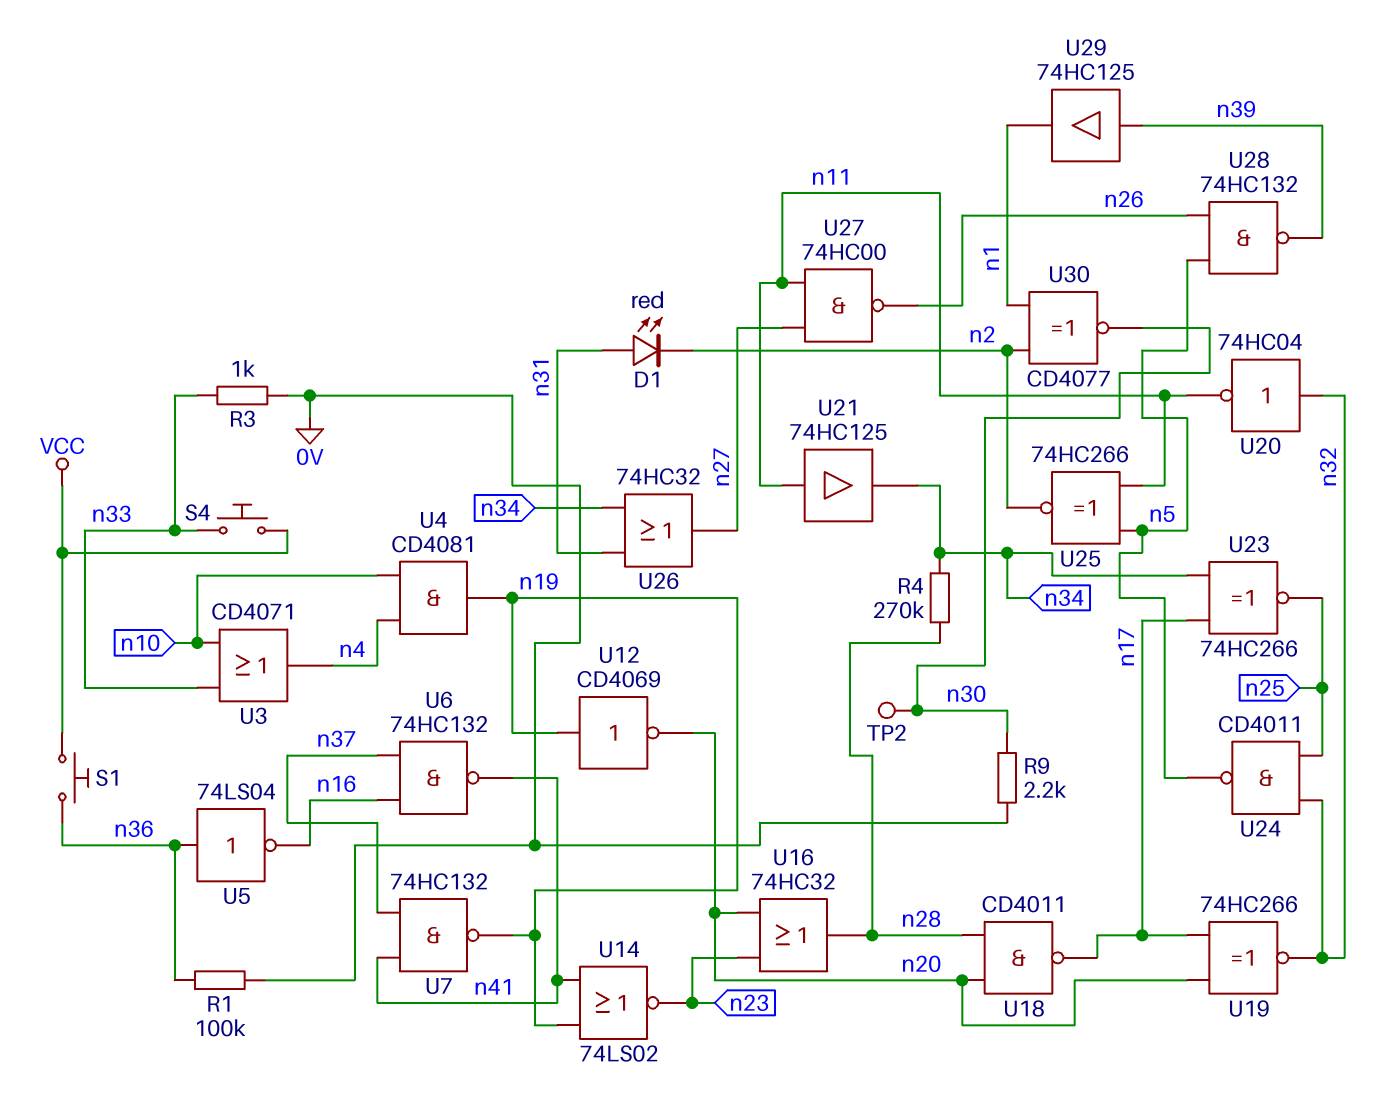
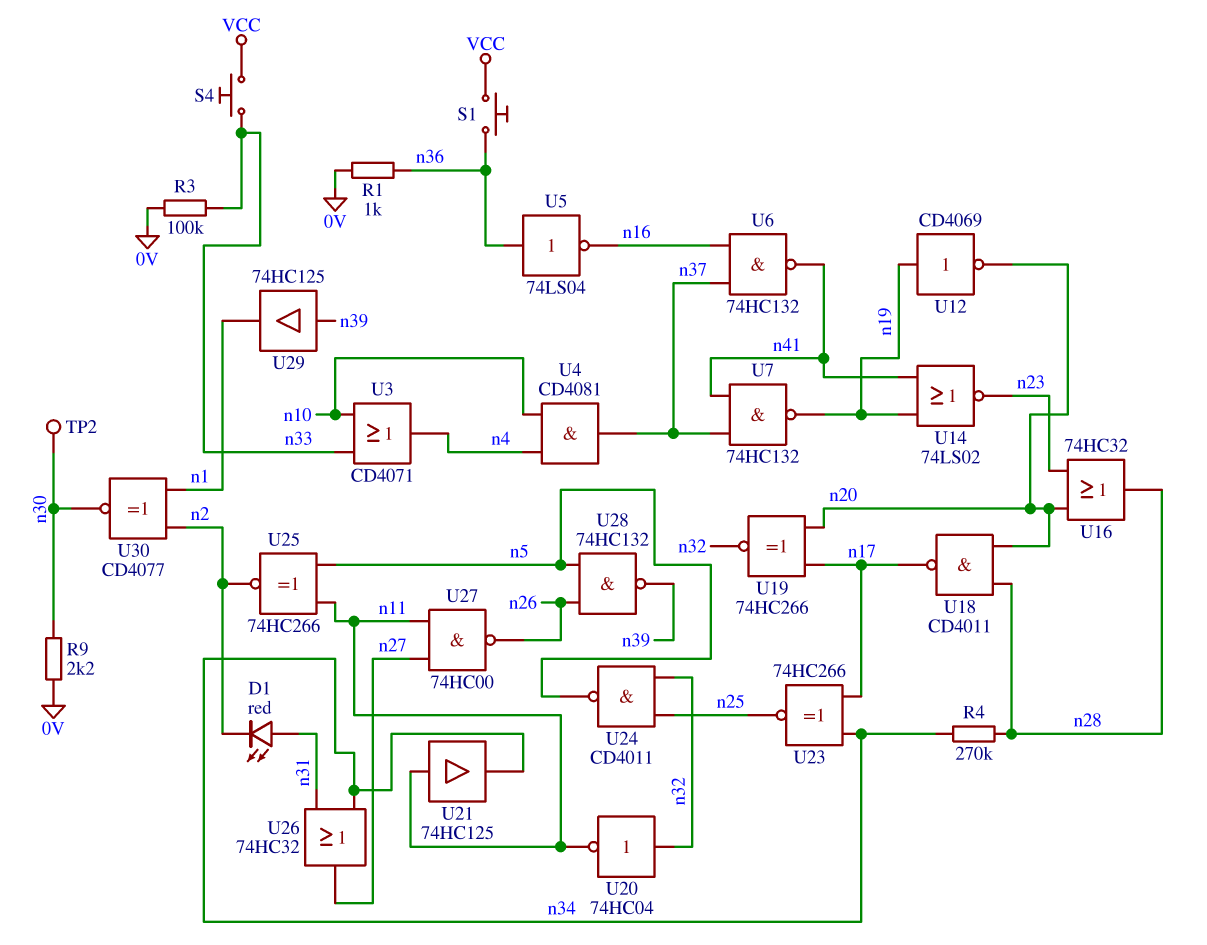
R1: 100k (0V, n36) -> 1k (0V, n36)
R3: 1k (0V, n33) -> 100k (0V, n33)
U4: AND CD4081 (in n4, in n10, out n19) -> AND CD4081 (in n4, in n10, out n37)

